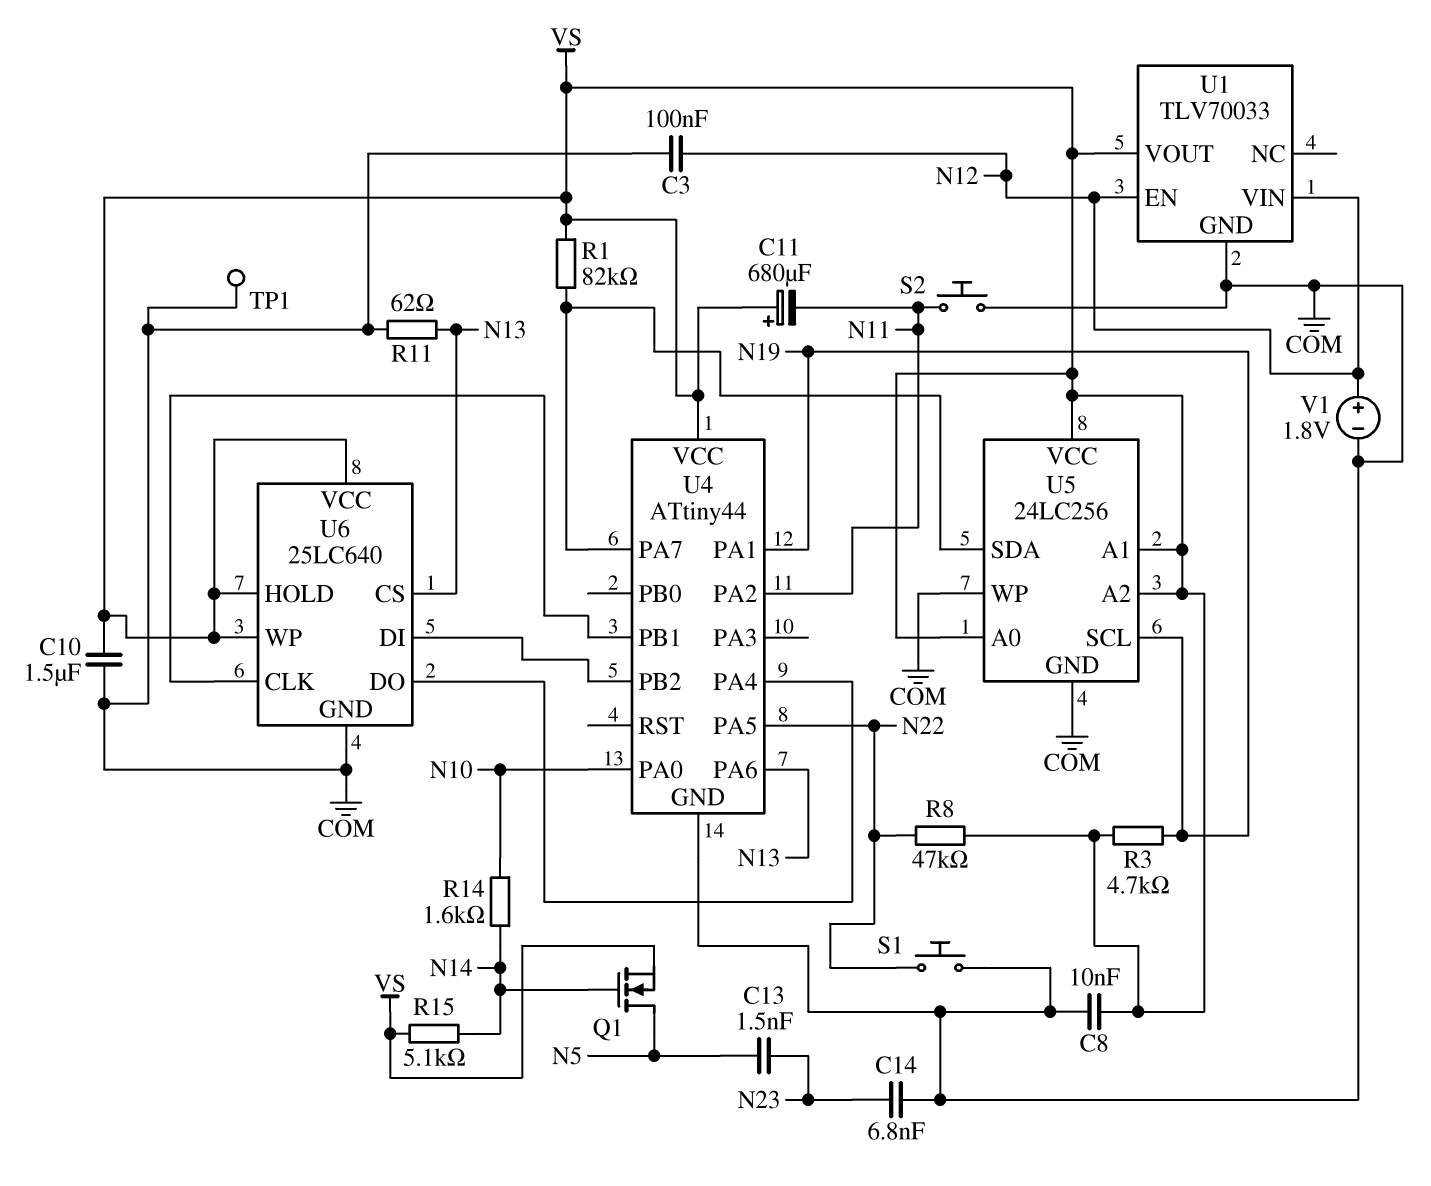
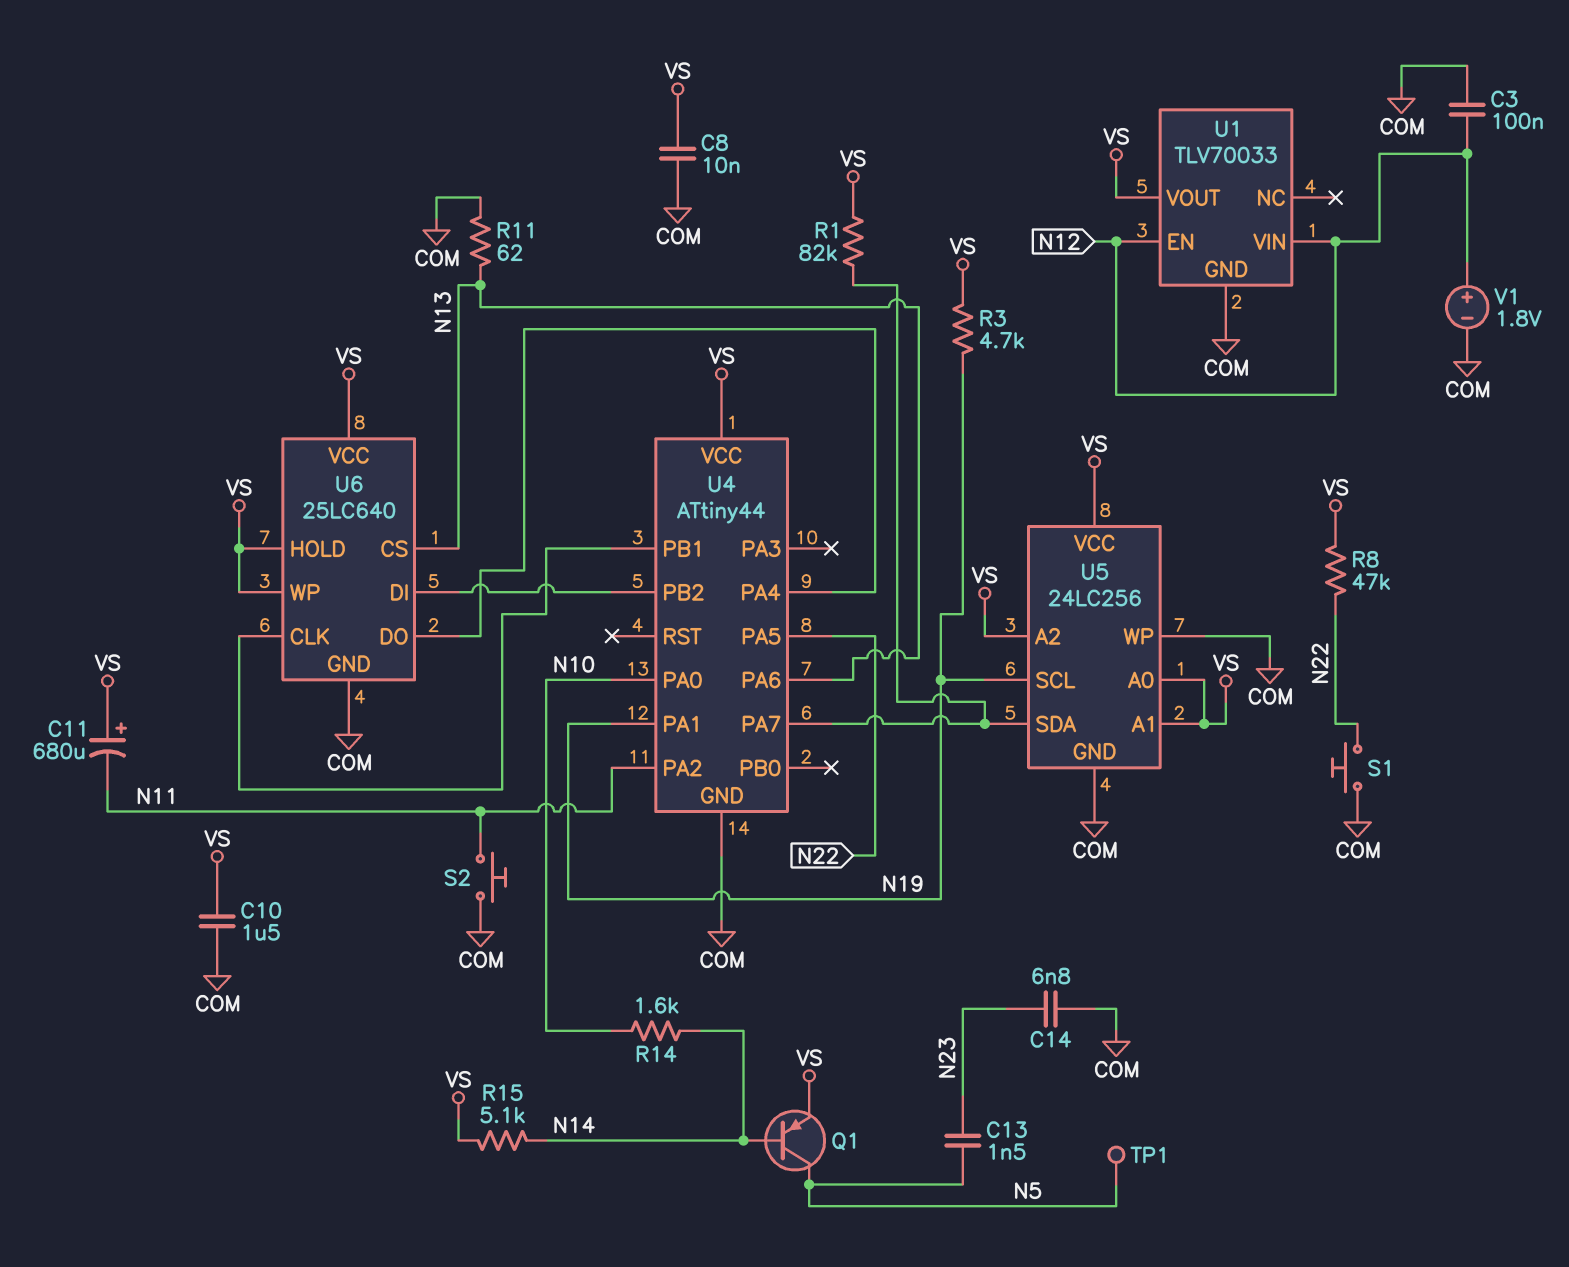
Q1: NMOS (G N14, D N5, S VS) -> PNP (B N14, C N5, E VS)
TP1: test point (COM) -> test point (N5)

